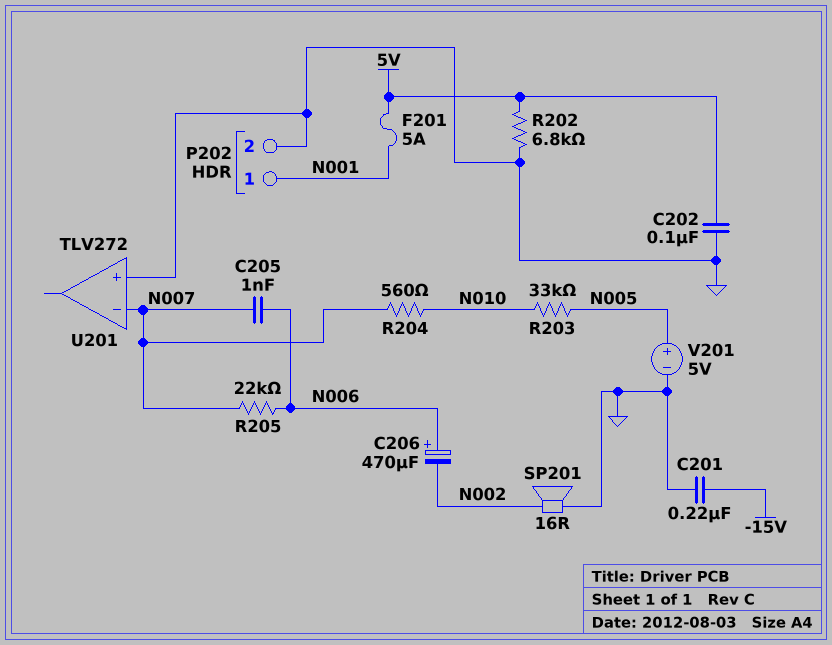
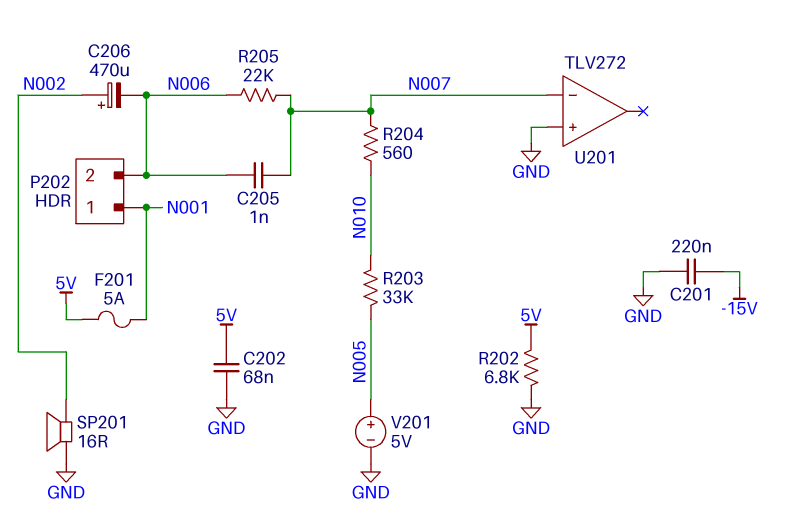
C202: 100nF (5V, GND) -> 68nF (5V, GND)
C206: 470uF (plus N006, minus N002) -> 470uF (plus N002, minus N006)
P202 pin 2: GND -> N006

